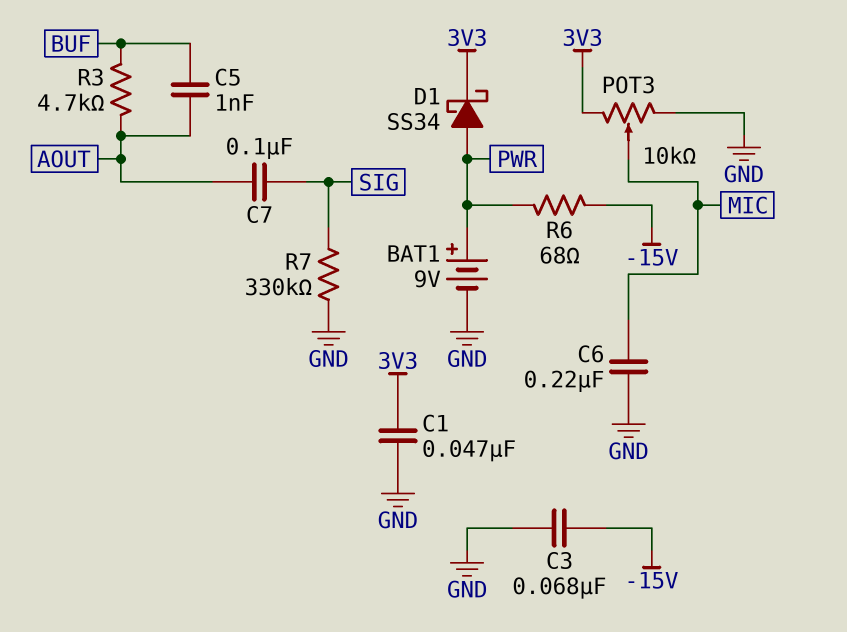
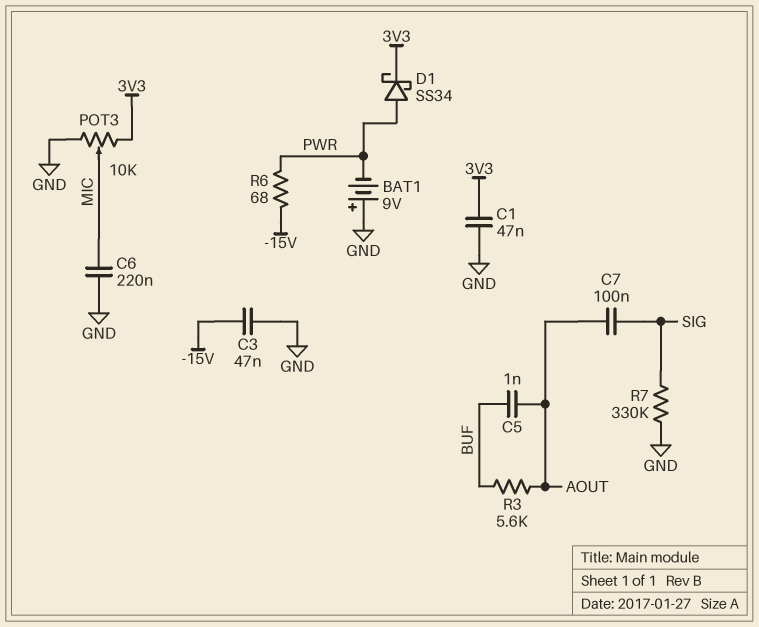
BAT1: 9V (plus PWR, minus GND) -> 9V (plus GND, minus PWR)
C3: 68nF (-15V, GND) -> 47nF (-15V, GND)
R3: 4.7k (AOUT, BUF) -> 5.6k (AOUT, BUF)

